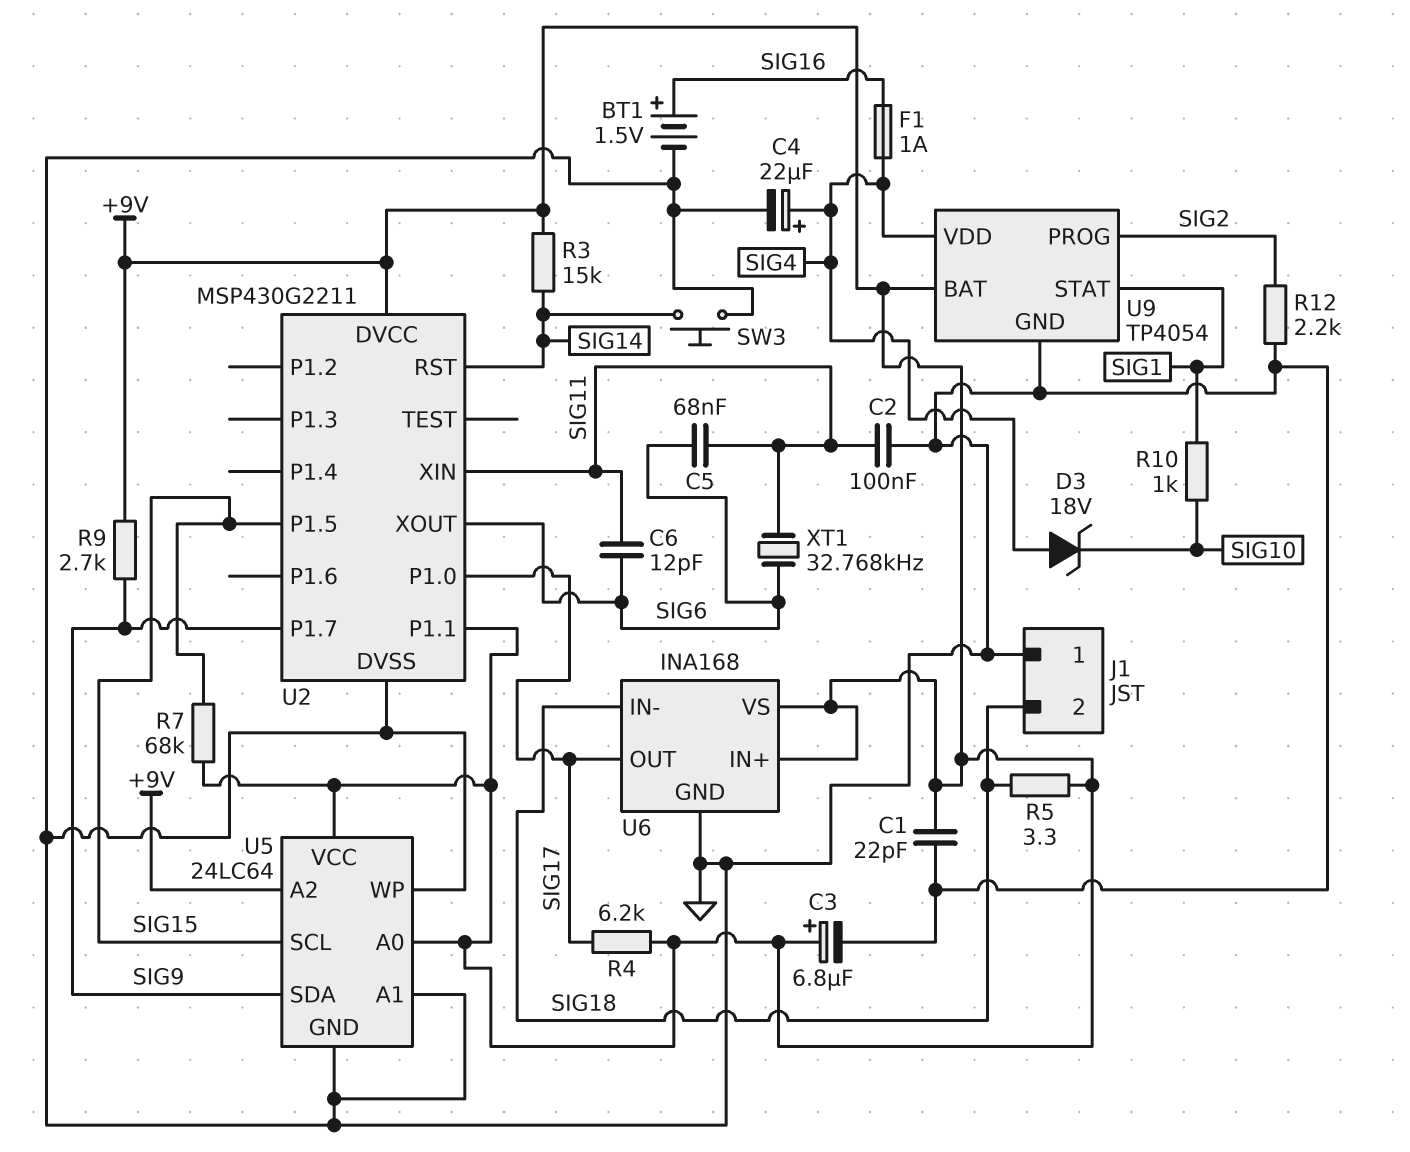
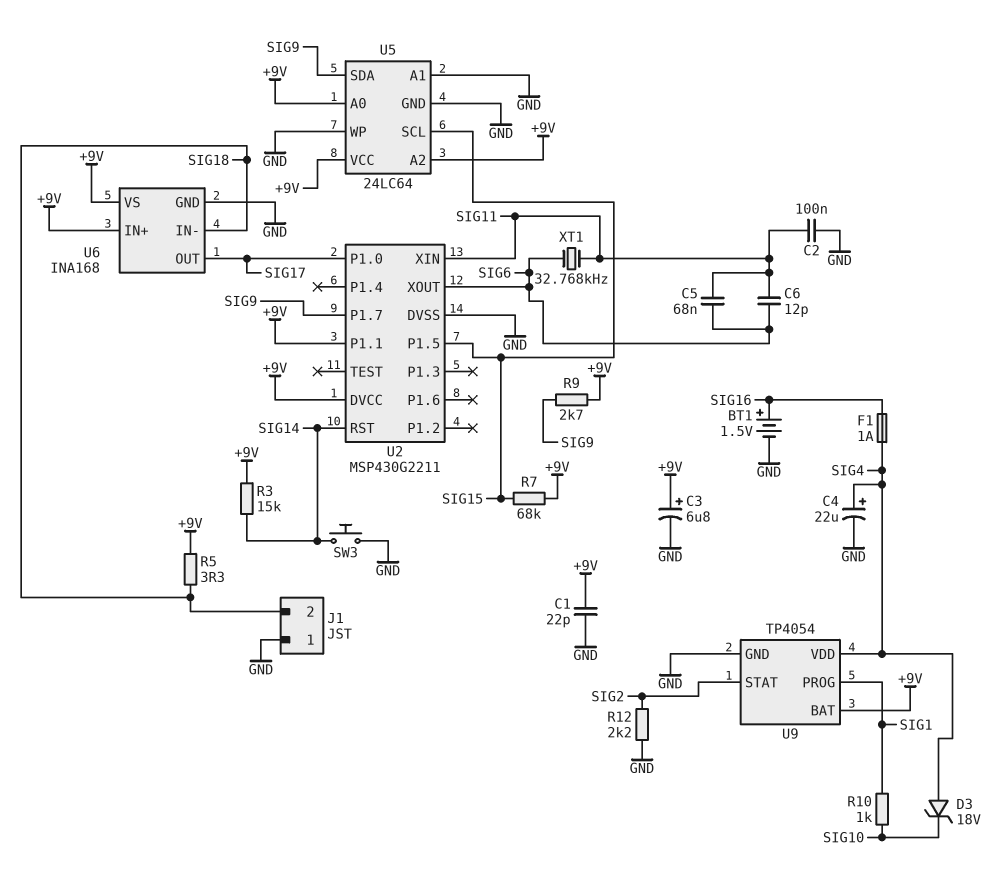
R4: 6.2k (+9V, SIG17) -> none
U9 pin PROG: SIG2 -> SIG1
U9 pin STAT: SIG1 -> SIG2

